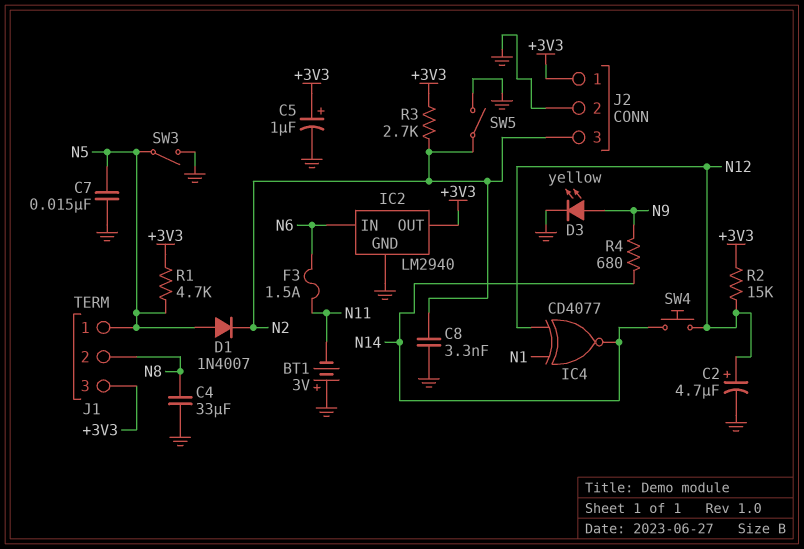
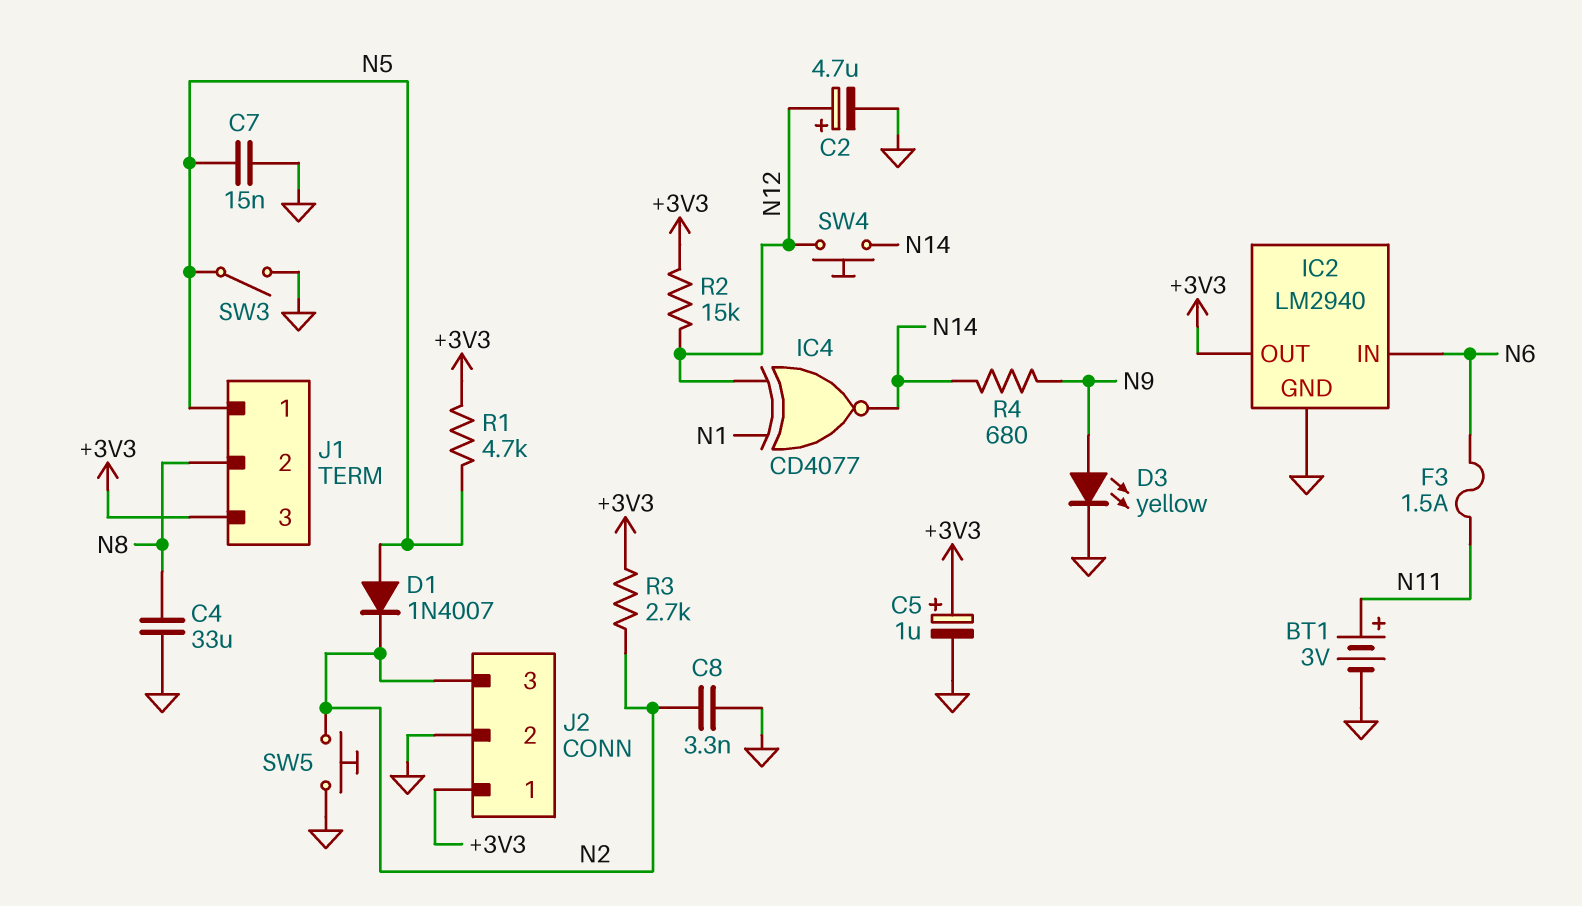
BT1: 3V (plus GND, minus N11) -> 3V (plus N11, minus GND)
SW5: switch (GND, N2) -> button (GND, N2)

